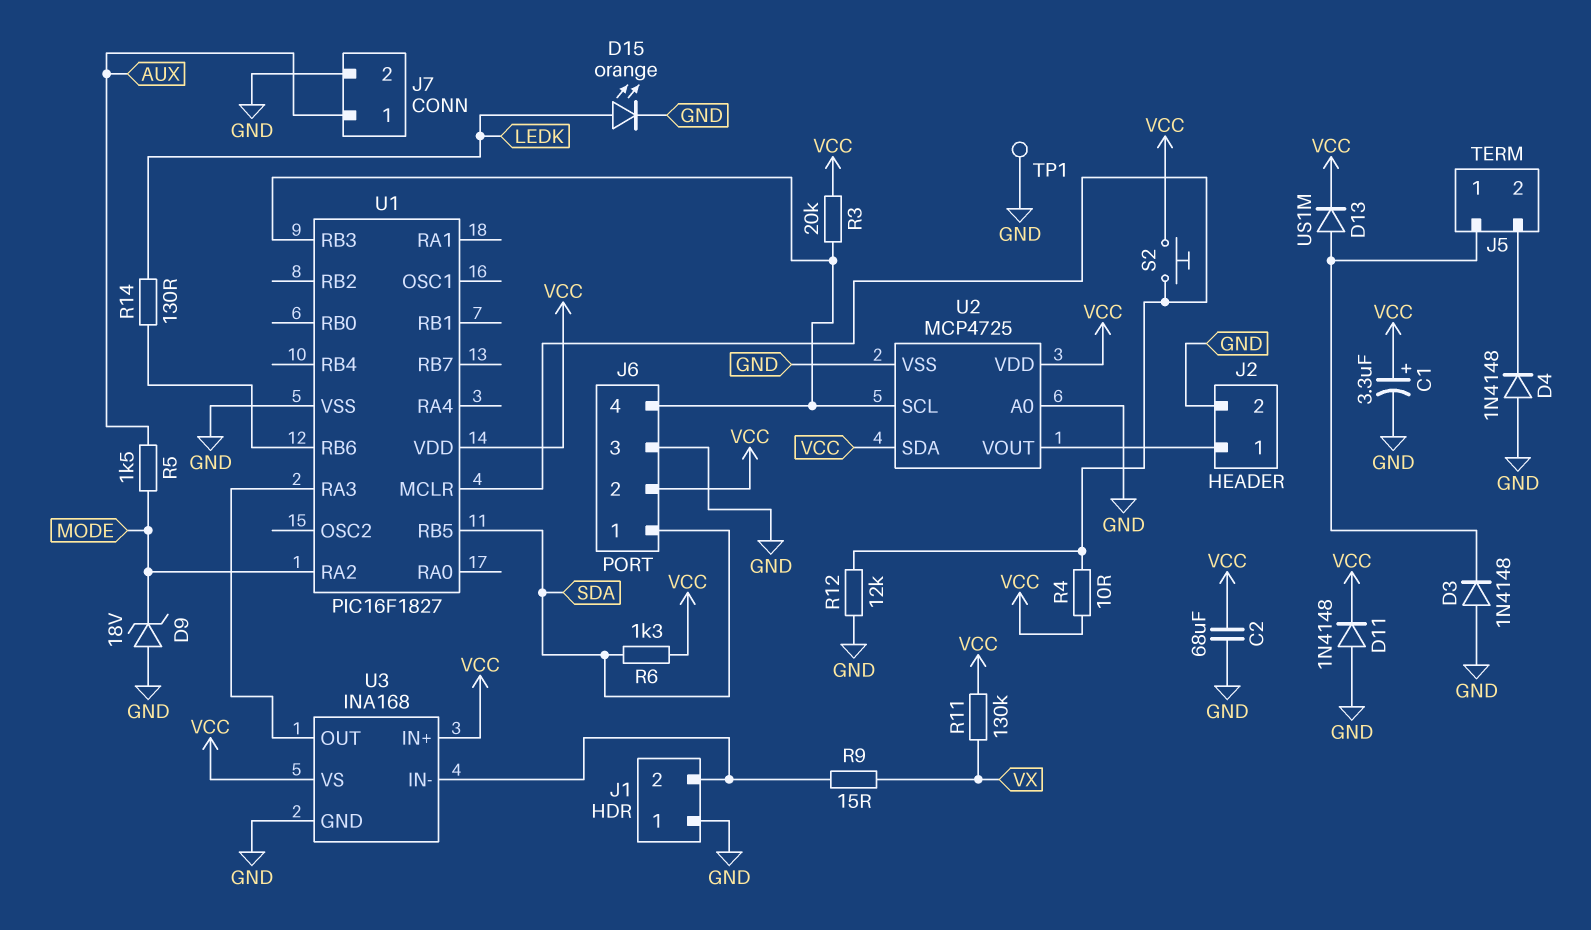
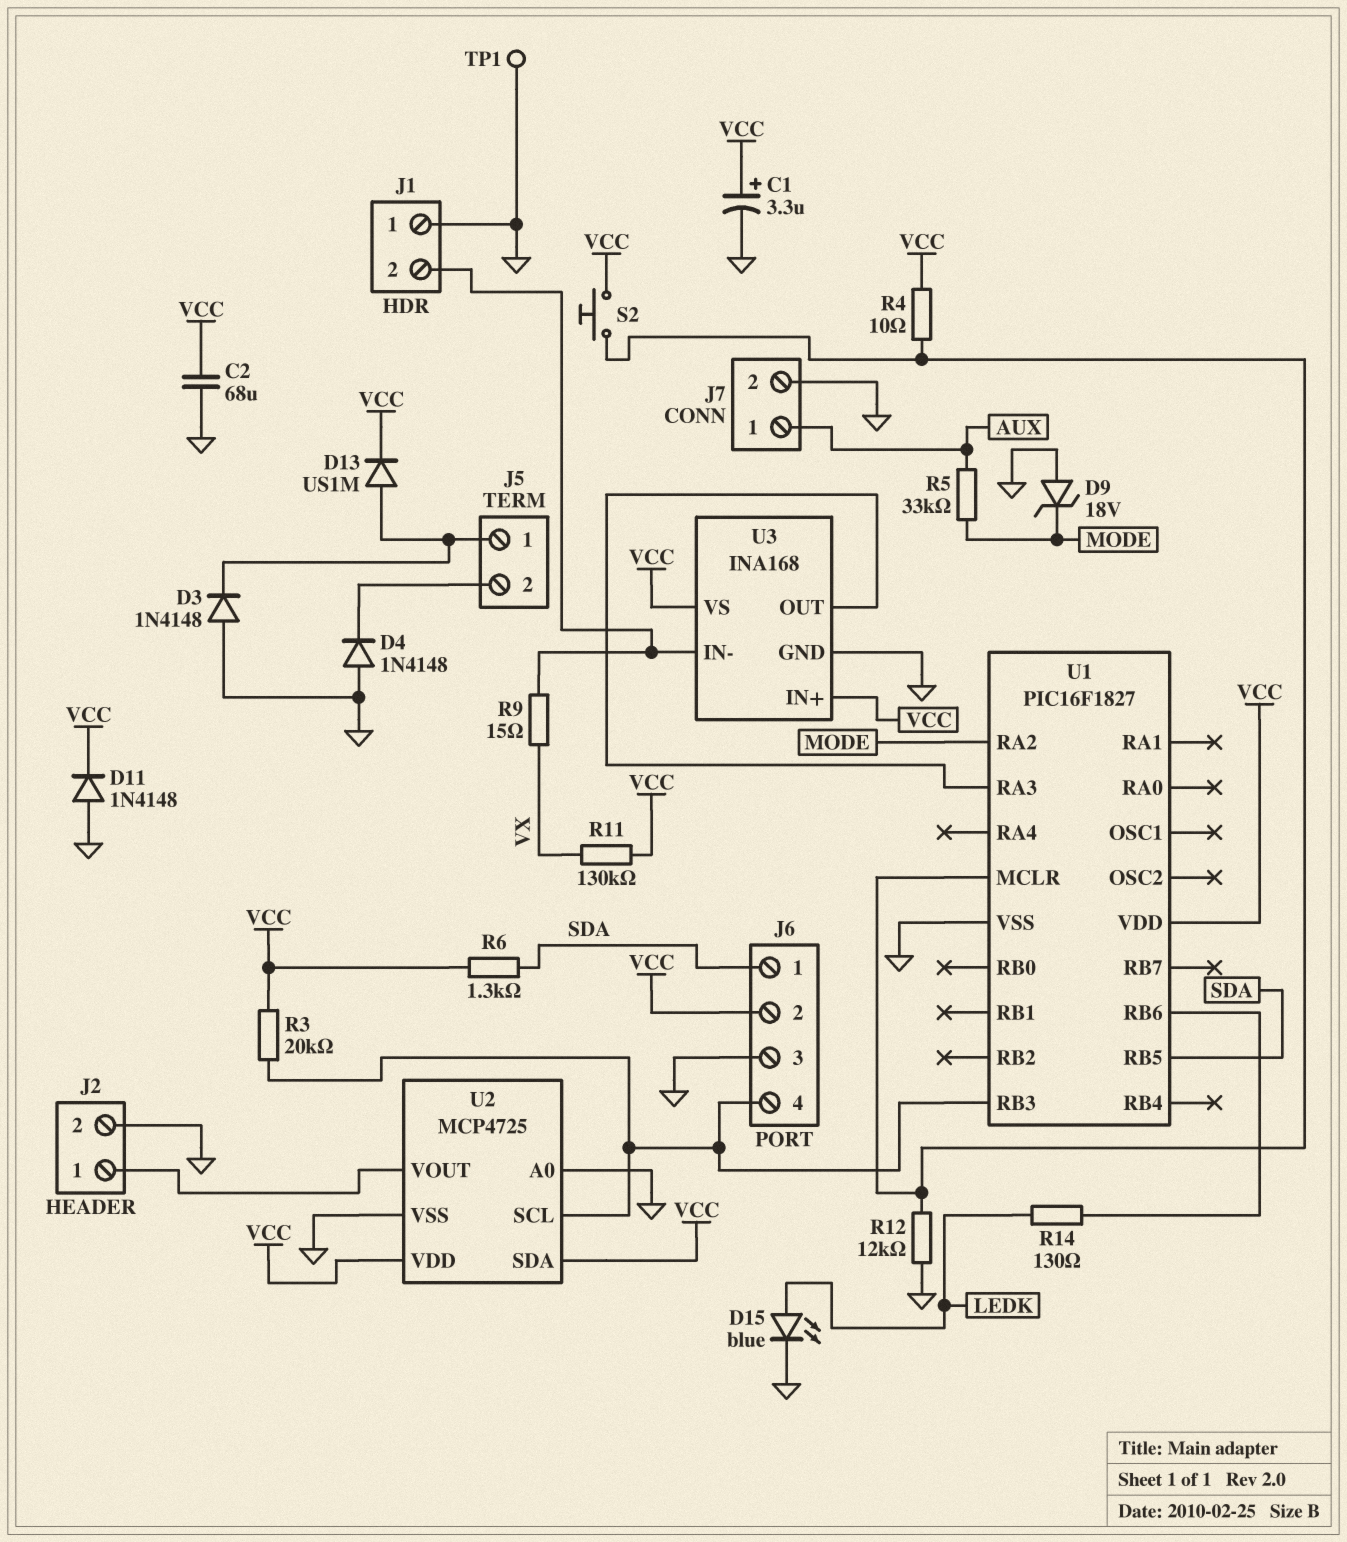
D15: LED orange (A LEDK, K GND) -> LED blue (A LEDK, K GND)
R5: 1.5k (AUX, MODE) -> 33k (AUX, MODE)

